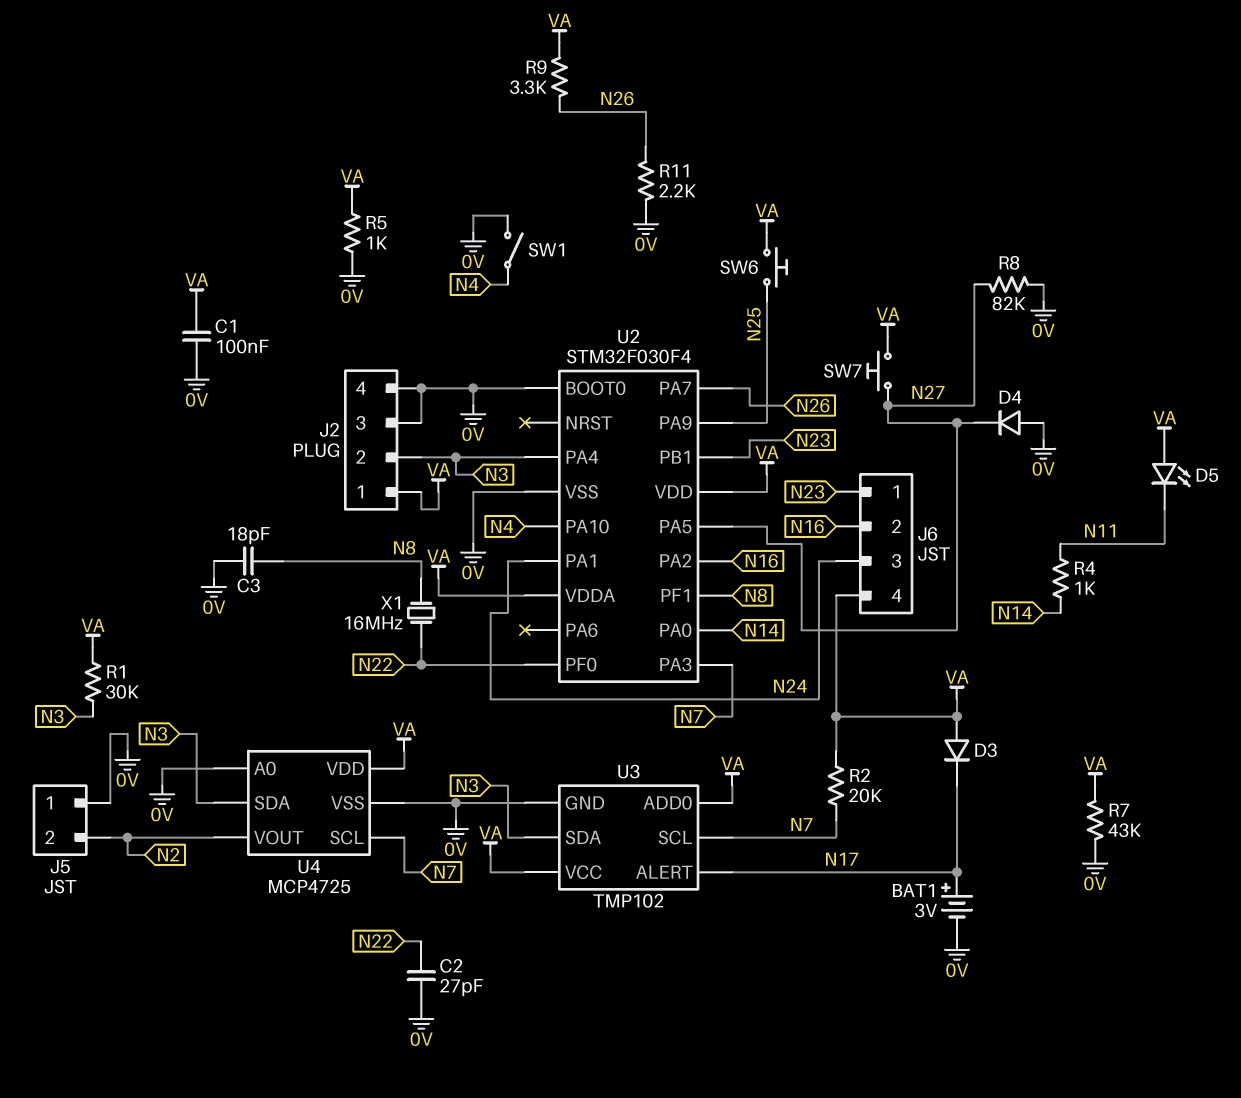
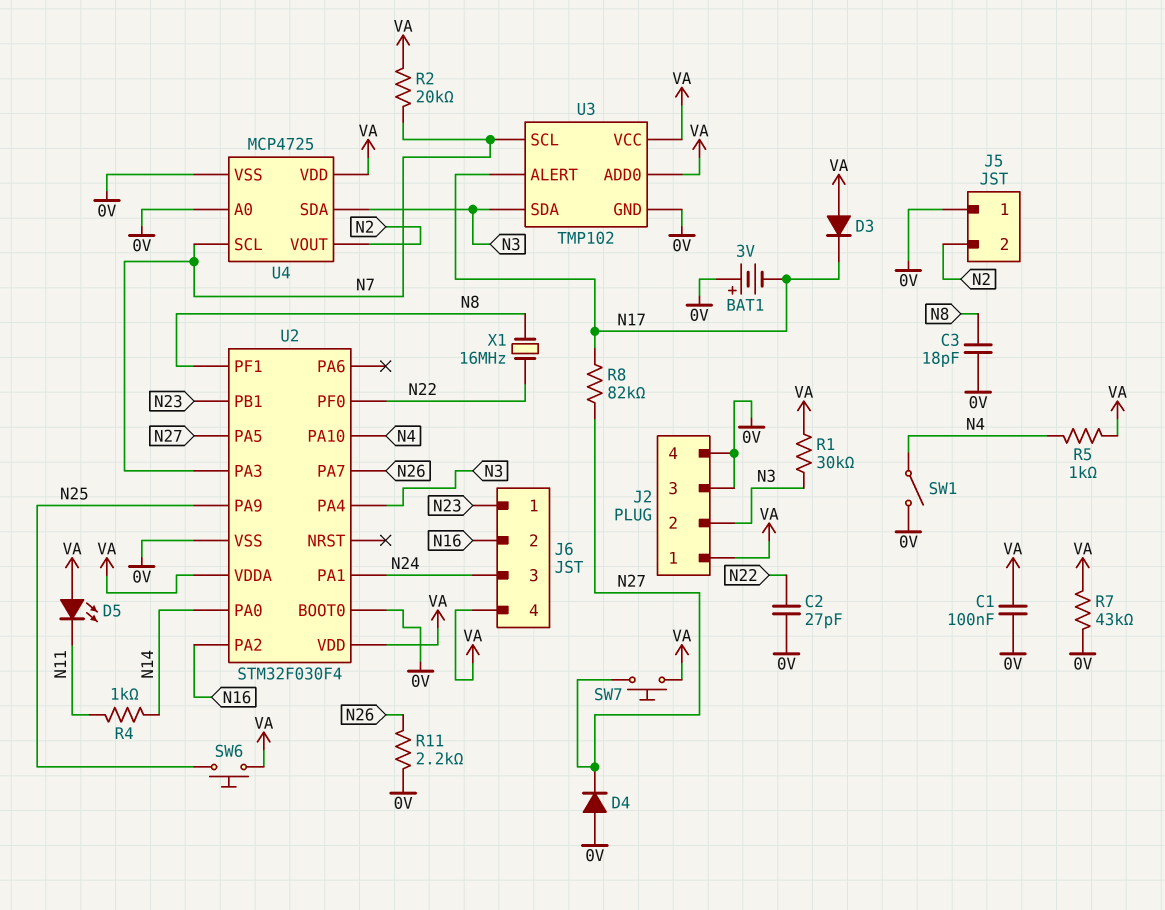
BAT1: 3V (plus N17, minus 0V) -> 3V (plus 0V, minus N17)
R5: 1k (0V, VA) -> 1k (N4, VA)
R8: 82k (0V, N27) -> 82k (N17, N27)
R9: 3.3k (N26, VA) -> none

